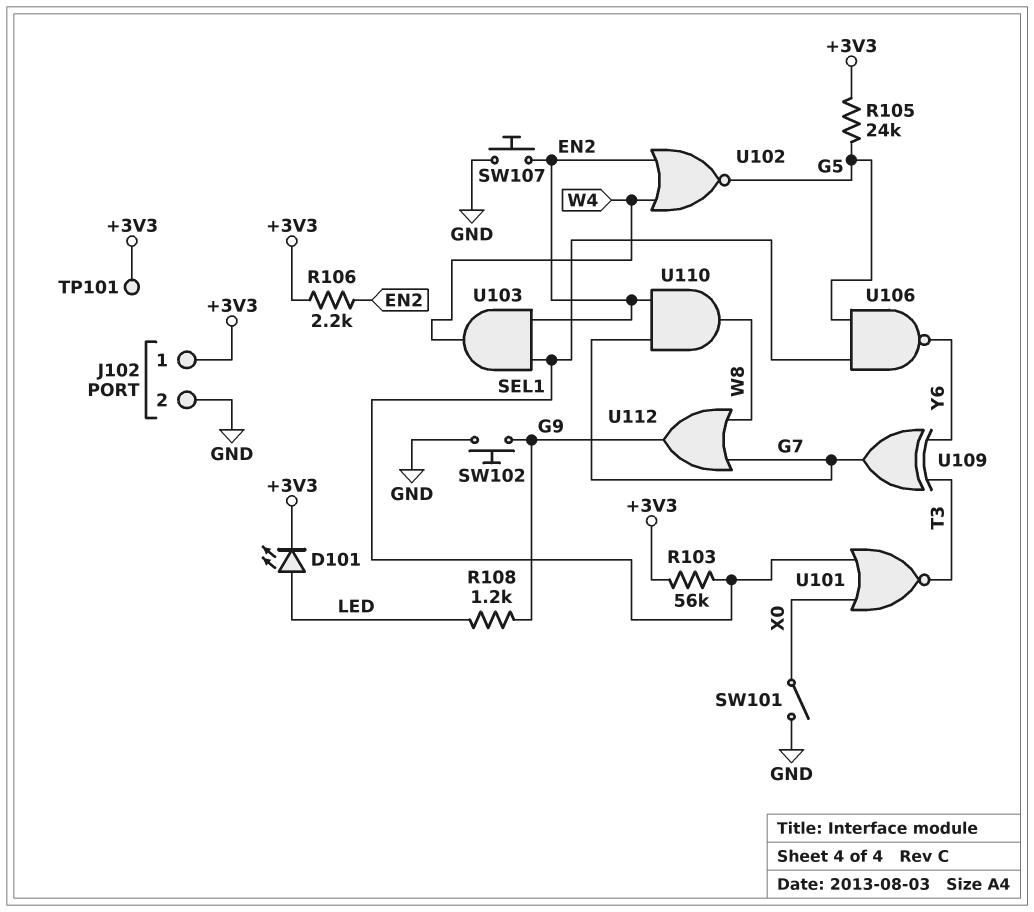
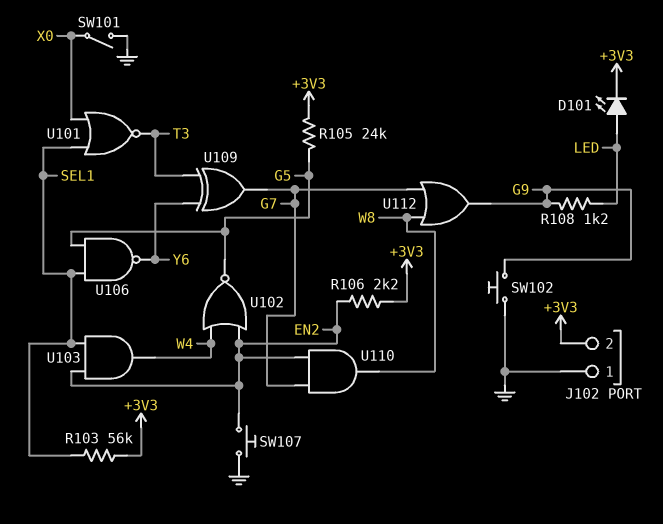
J102 pin 1: +3V3 -> GND
J102 pin 2: GND -> +3V3
TP101: test point (+3V3) -> none

